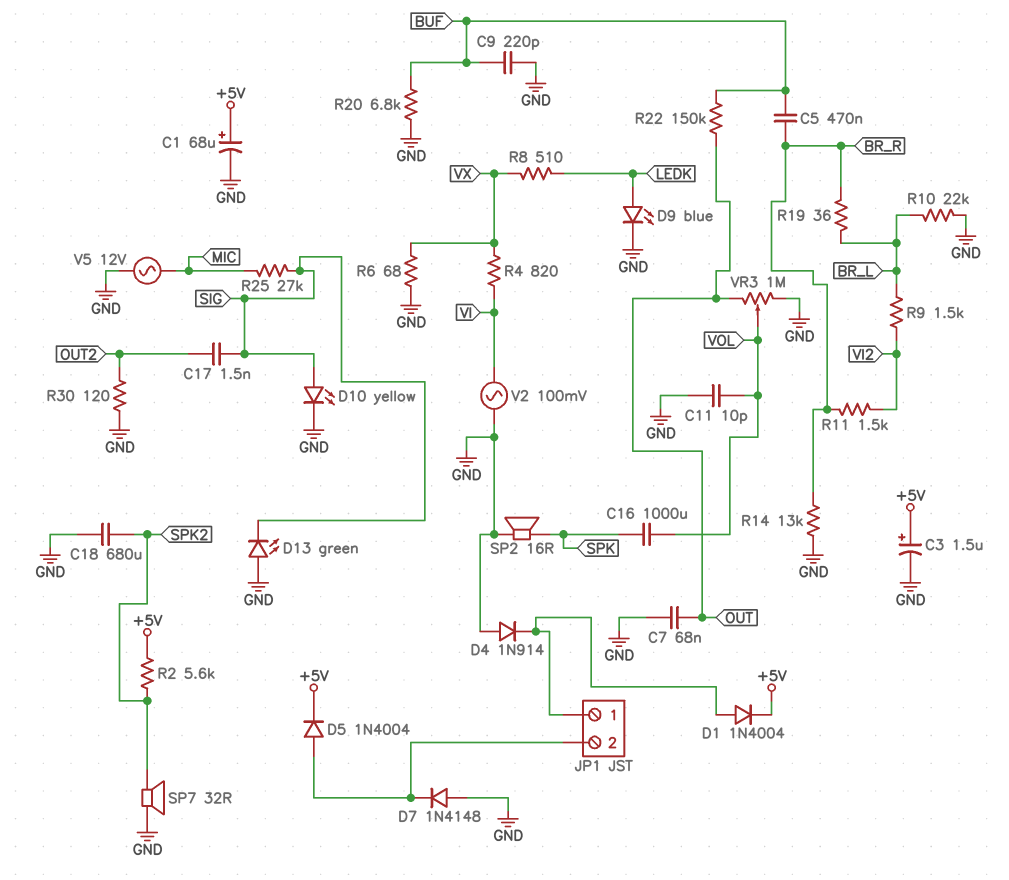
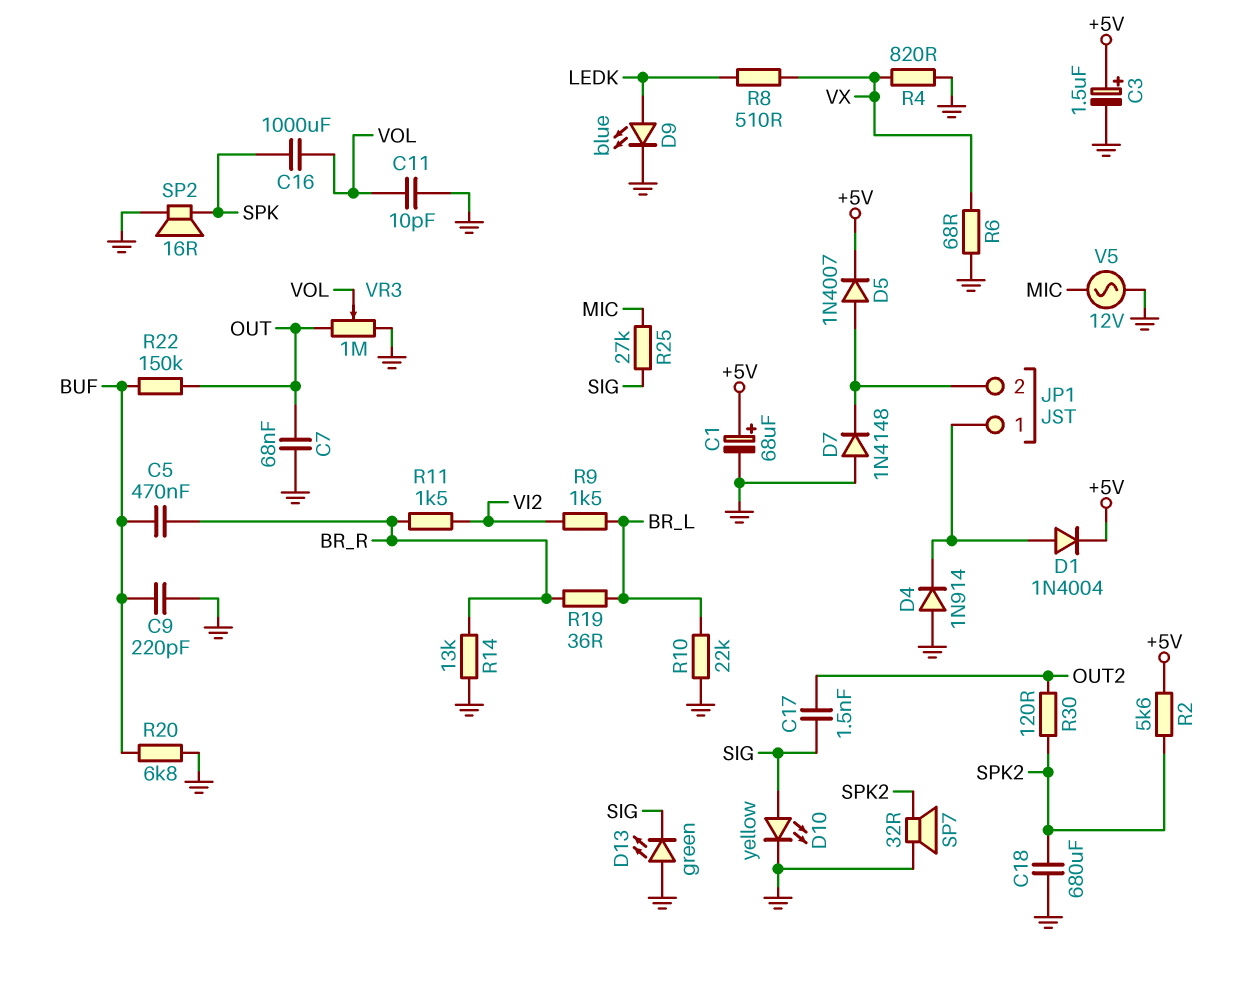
D5: diode 1N4004 (A JP1/2, K +5V) -> diode 1N4007 (A JP1/2, K +5V)
R4: 820 (VI, VX) -> 820 (GND, VX)
R30: 120 (GND, OUT2) -> 120 (OUT2, SPK2)
V2: AC 100mV (GND, VI) -> none

